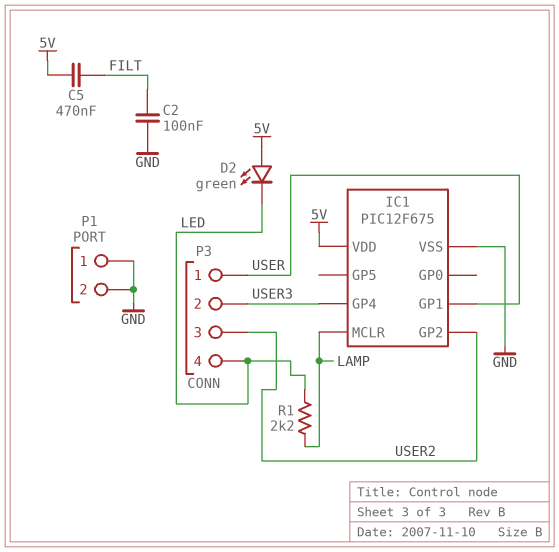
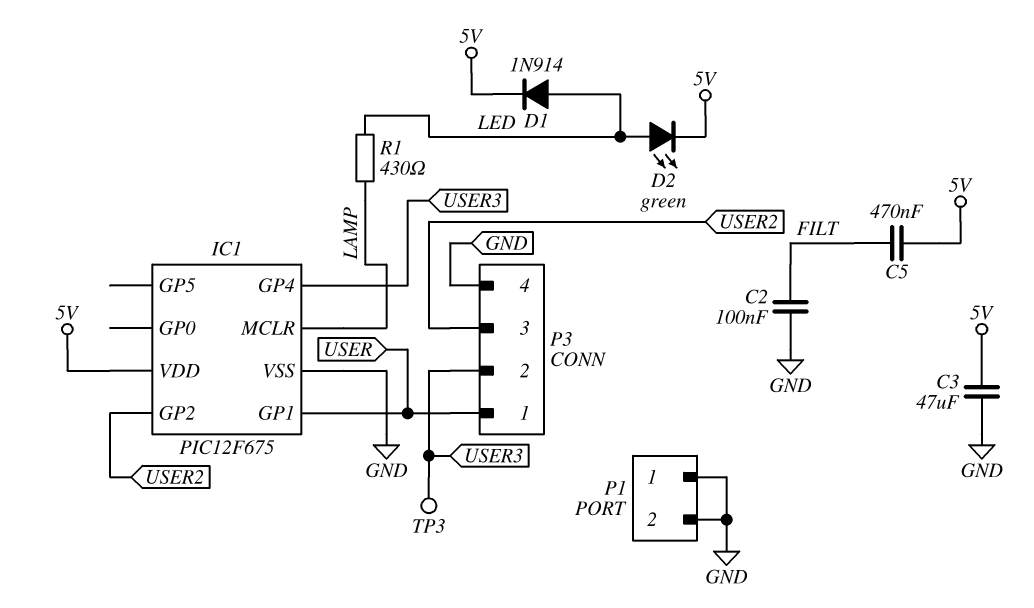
C3: none -> 47uF (5V, GND)
D1: none -> diode 1N914 (A LED, K 5V)
D2: LED green (A 5V, K LED) -> LED green (A LED, K 5V)
P3 pin 4: LED -> GND
R1: 2.2k (LAMP, LED) -> 430 (LAMP, LED)
TP3: none -> test point (USER3)

